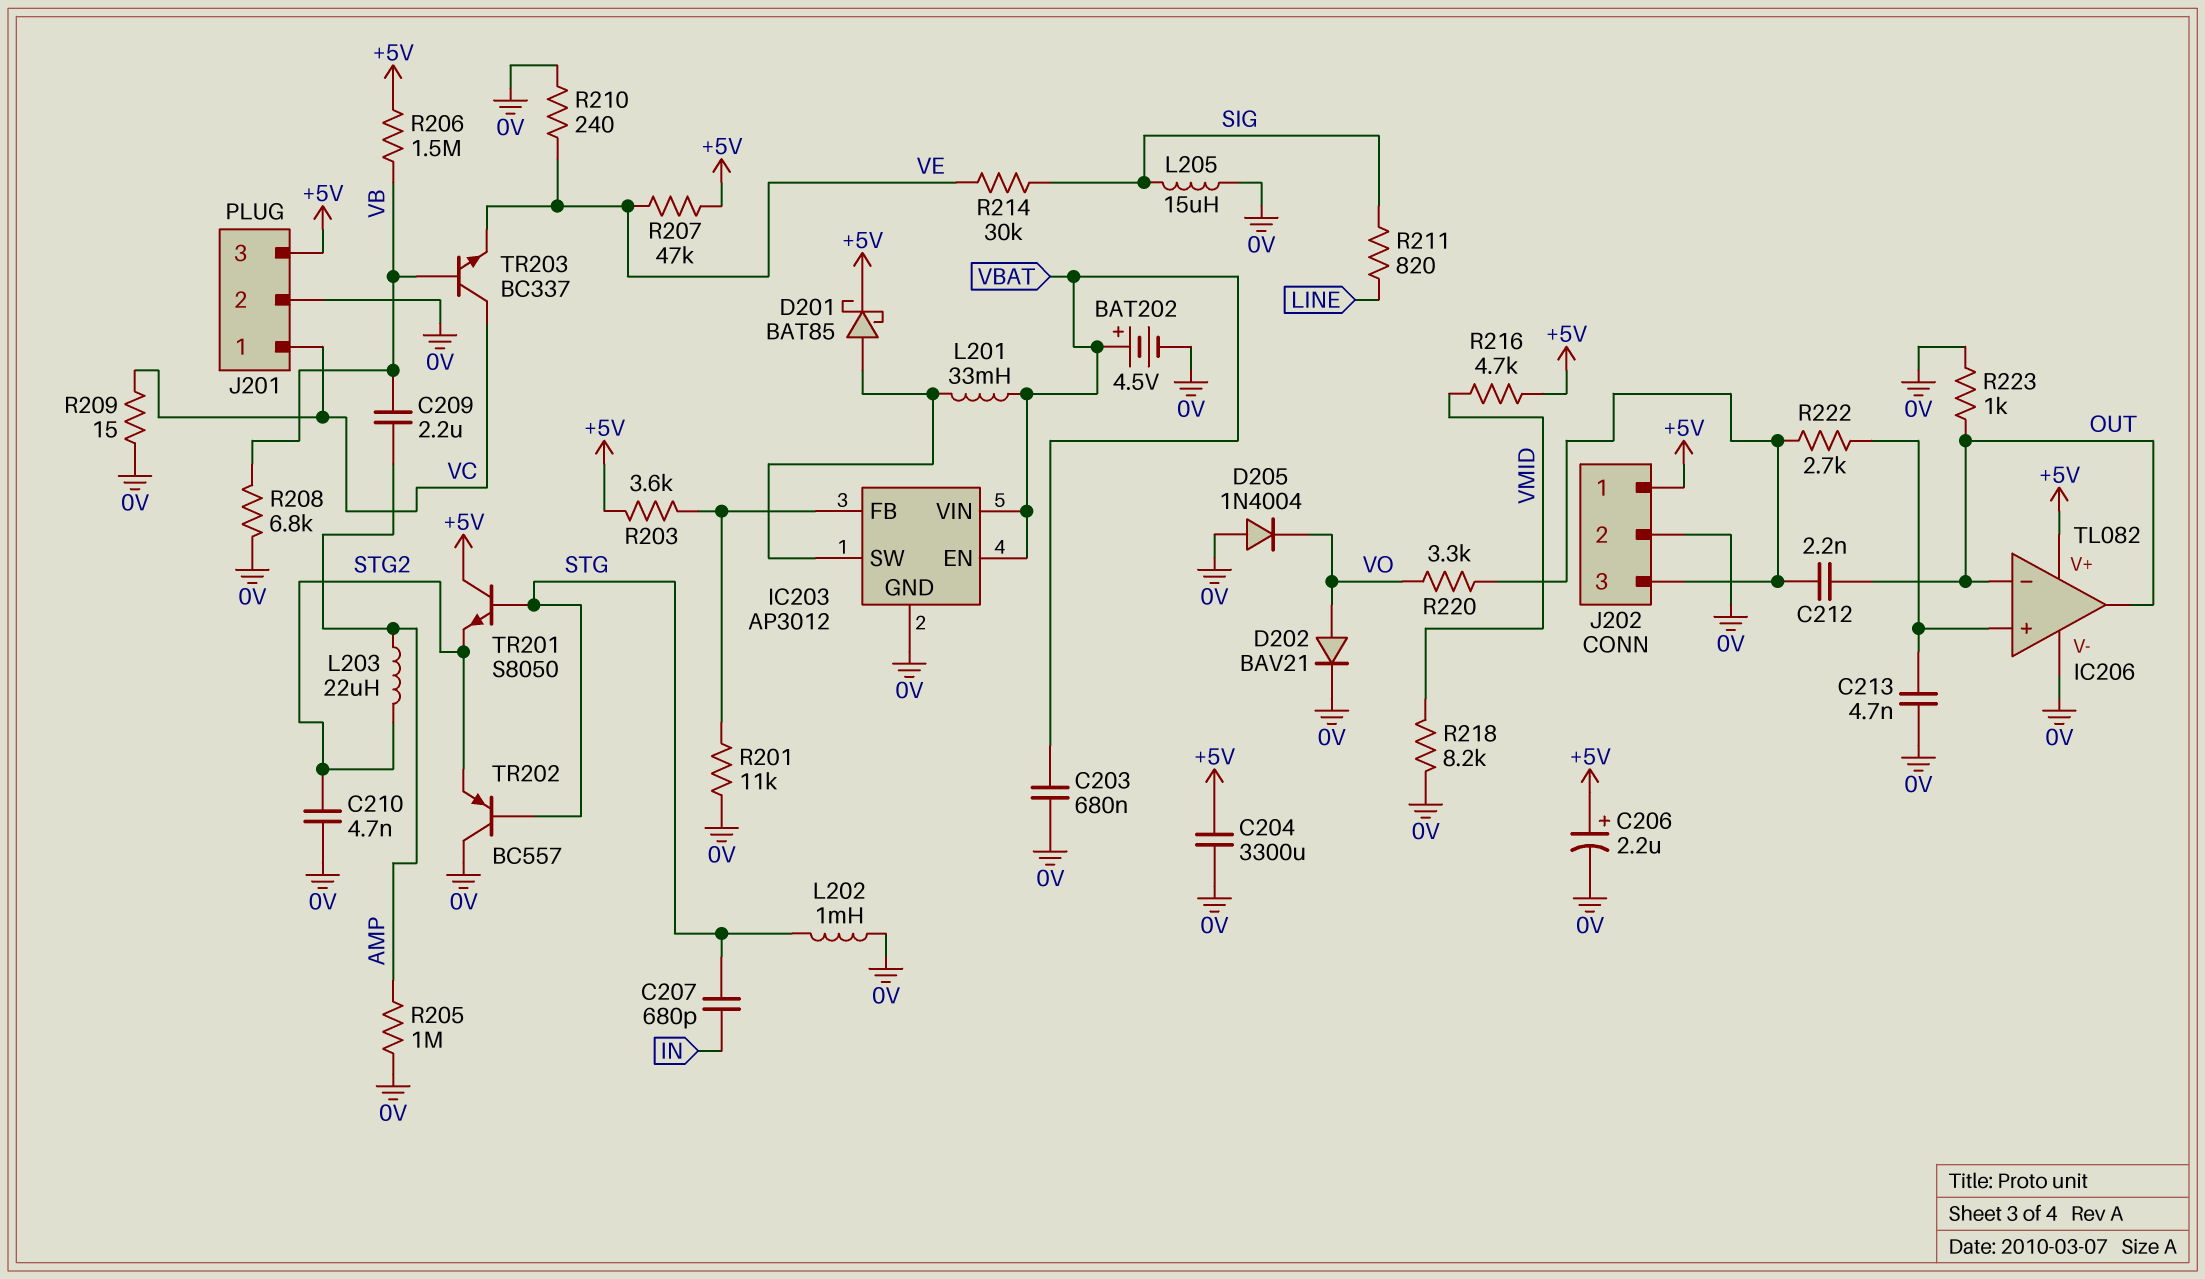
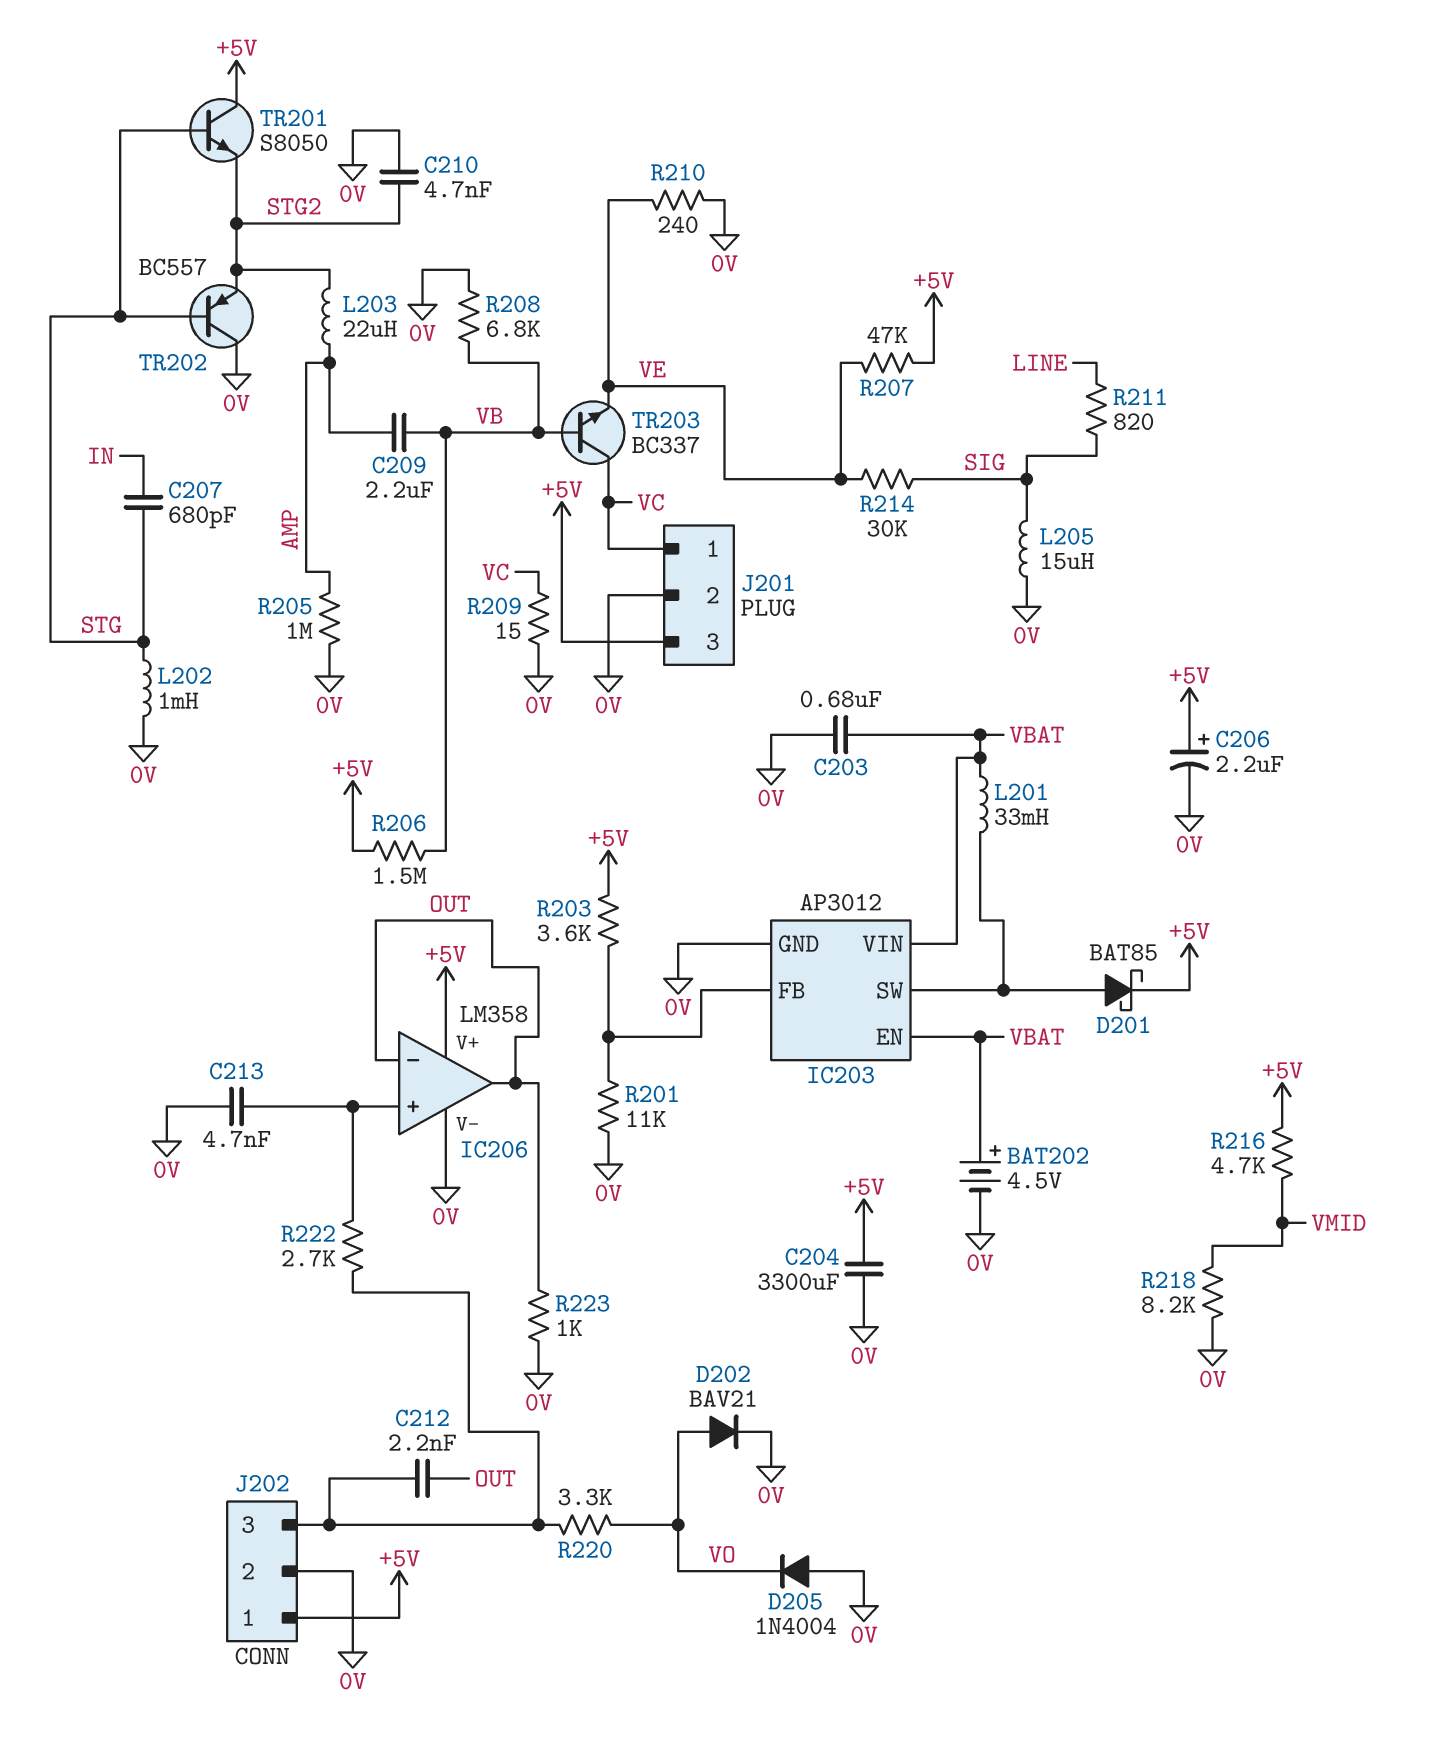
IC206: TL082 -> LM358

